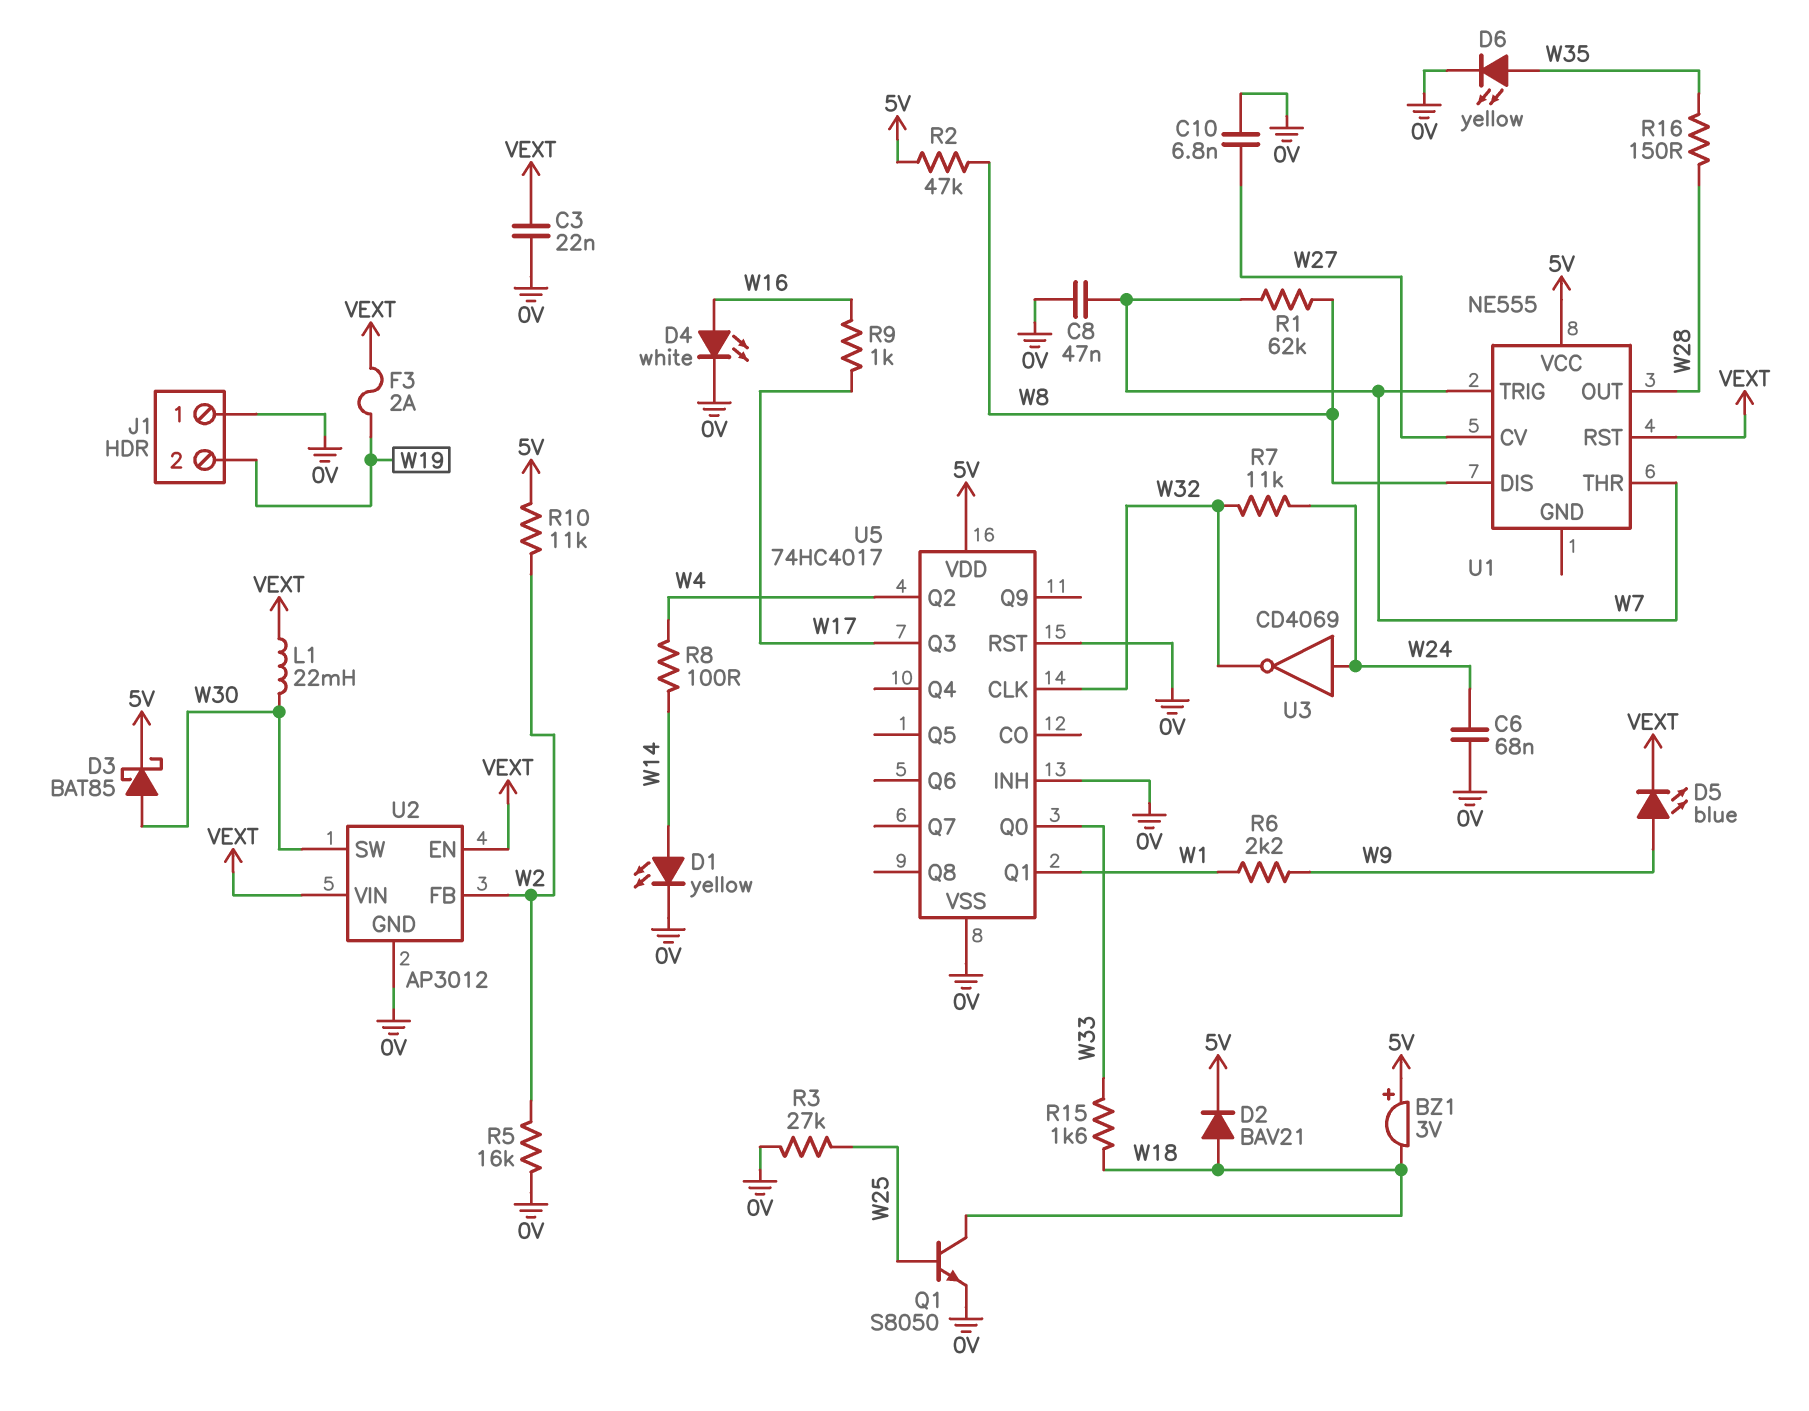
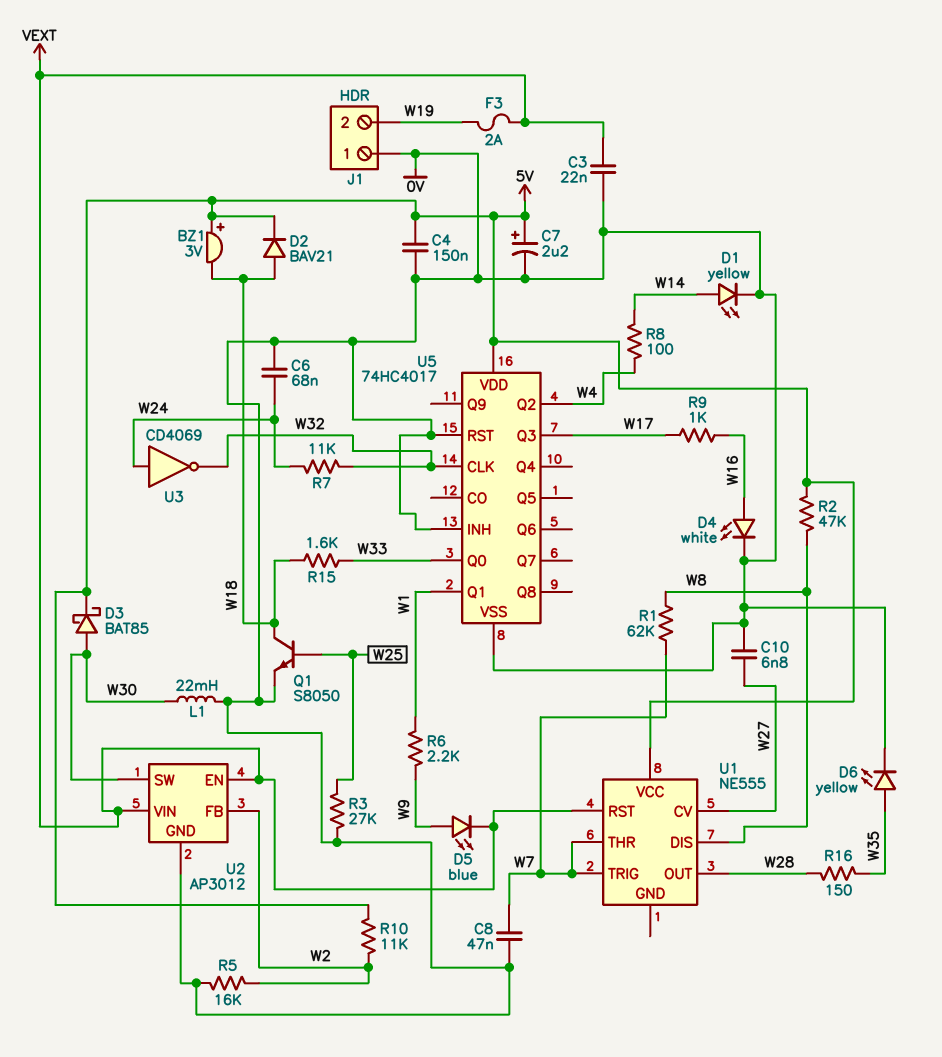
C4: none -> 150nF (0V, 5V)
C7: none -> 2.2uF (plus 5V, minus 0V)
L1: 22mH (VEXT, W30) -> 22mH (0V, W30)

